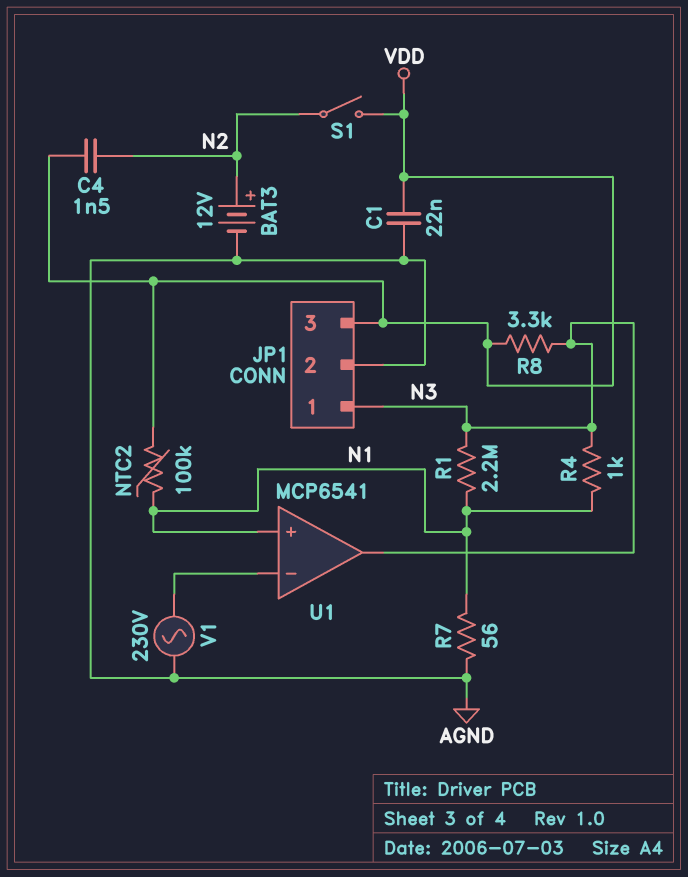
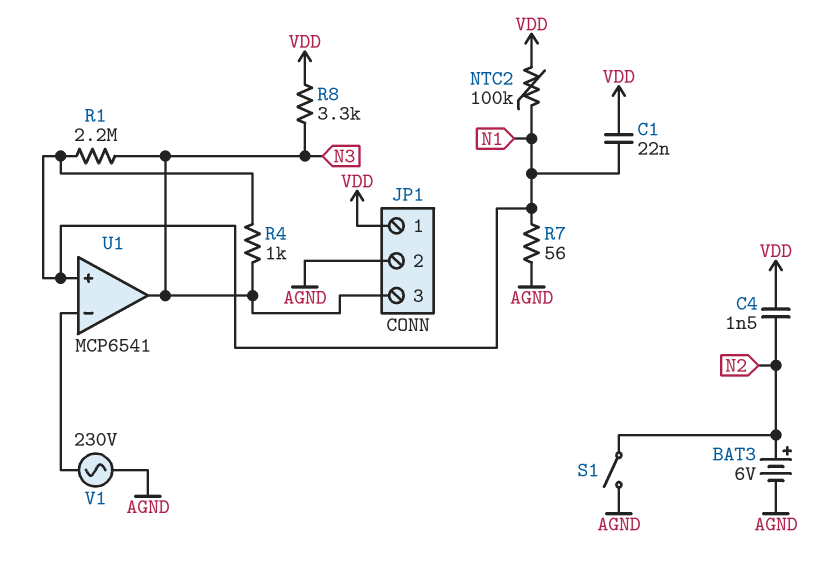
BAT3: 12V (plus N2, minus AGND) -> 6V (plus N2, minus AGND)
C1: 22nF (AGND, VDD) -> 22nF (N1, VDD)
JP1 pin 1: N3 -> VDD
JP1 pin 3: VDD -> N3
S1: switch (N2, VDD) -> switch (AGND, N2)

